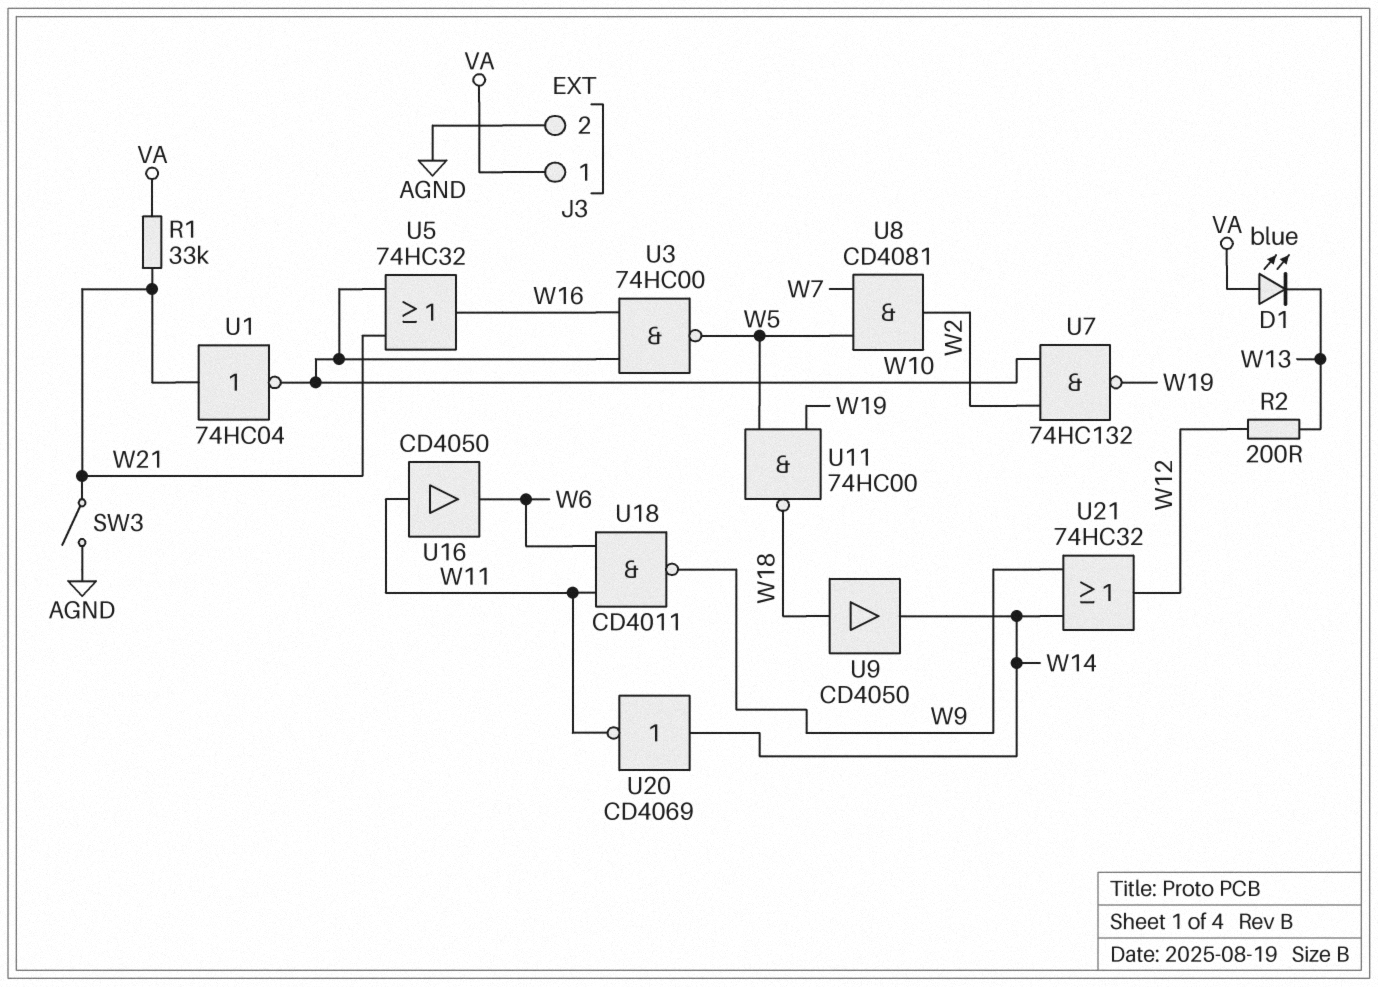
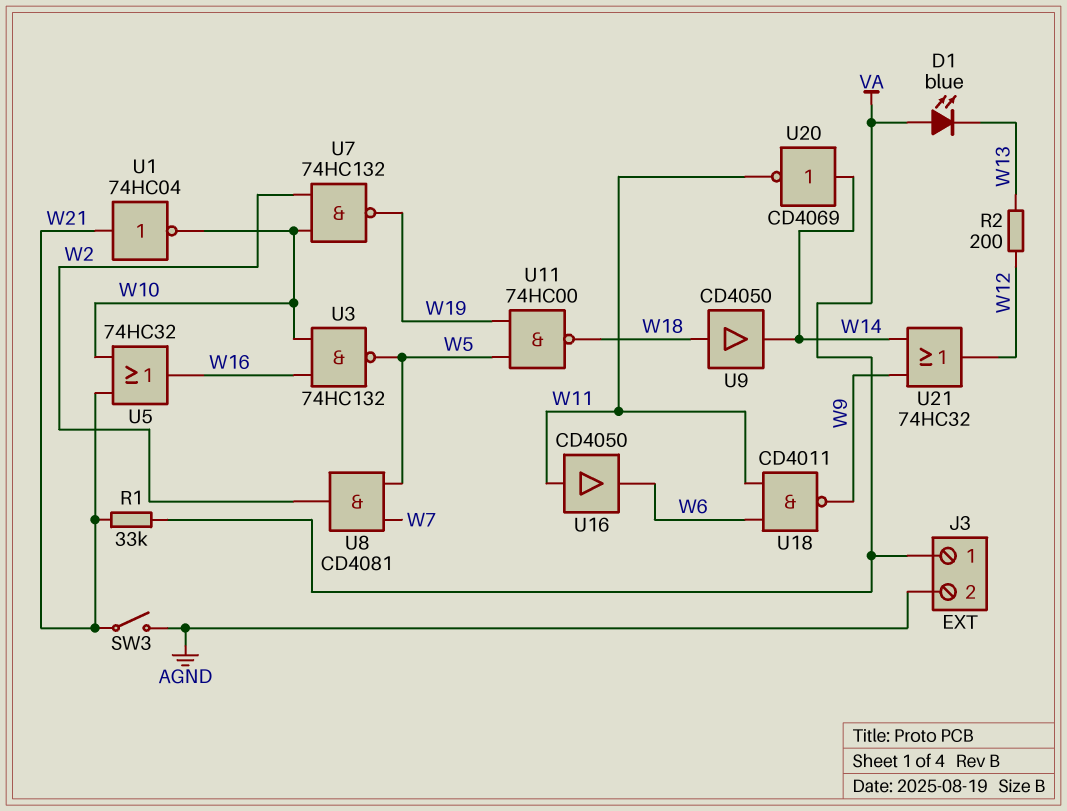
U3: NAND 74HC00 (in W10, in W16, out W5) -> NAND 74HC132 (in W10, in W16, out W5)

